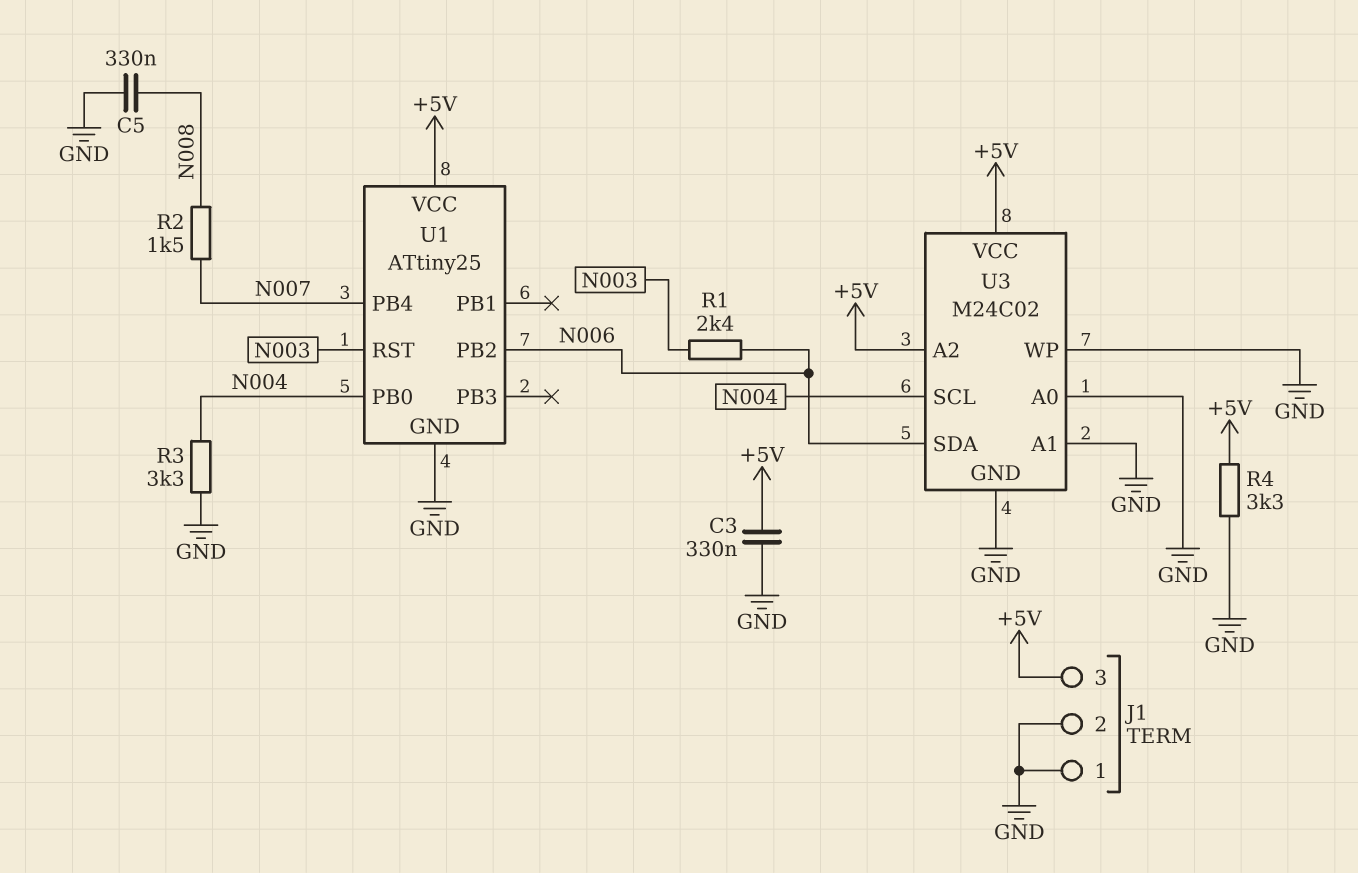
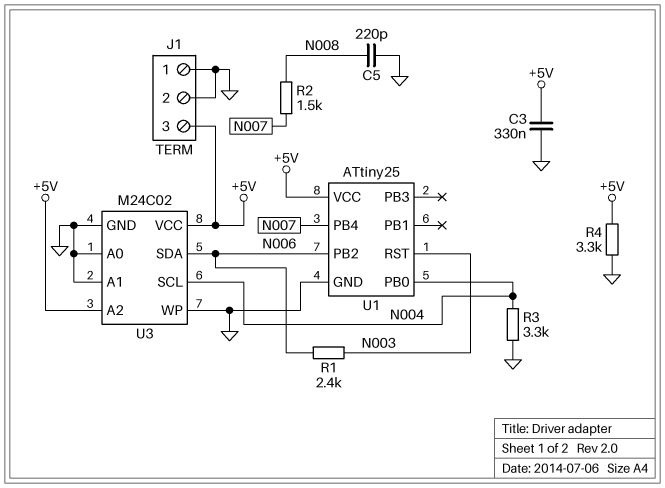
C5: 330nF (GND, N008) -> 220pF (GND, N008)

